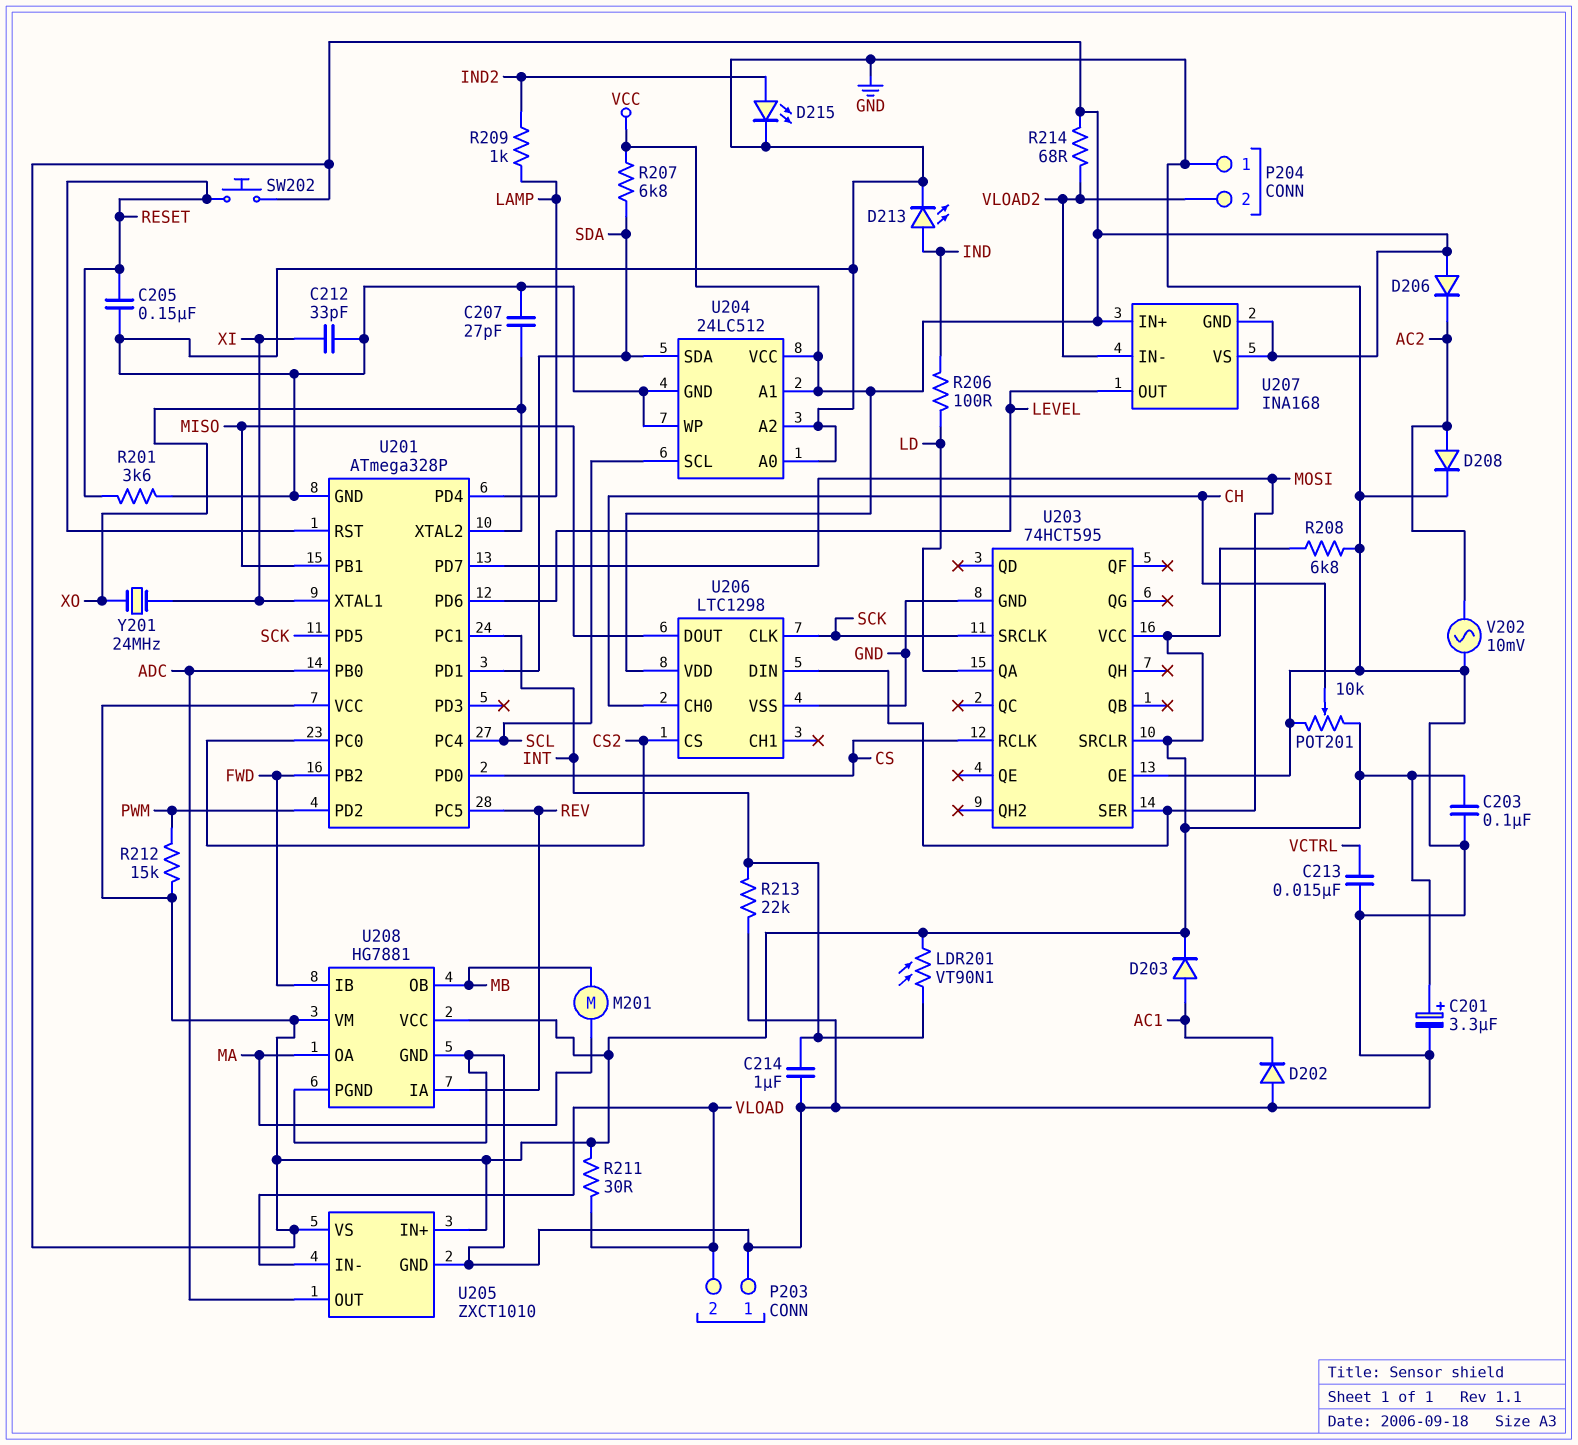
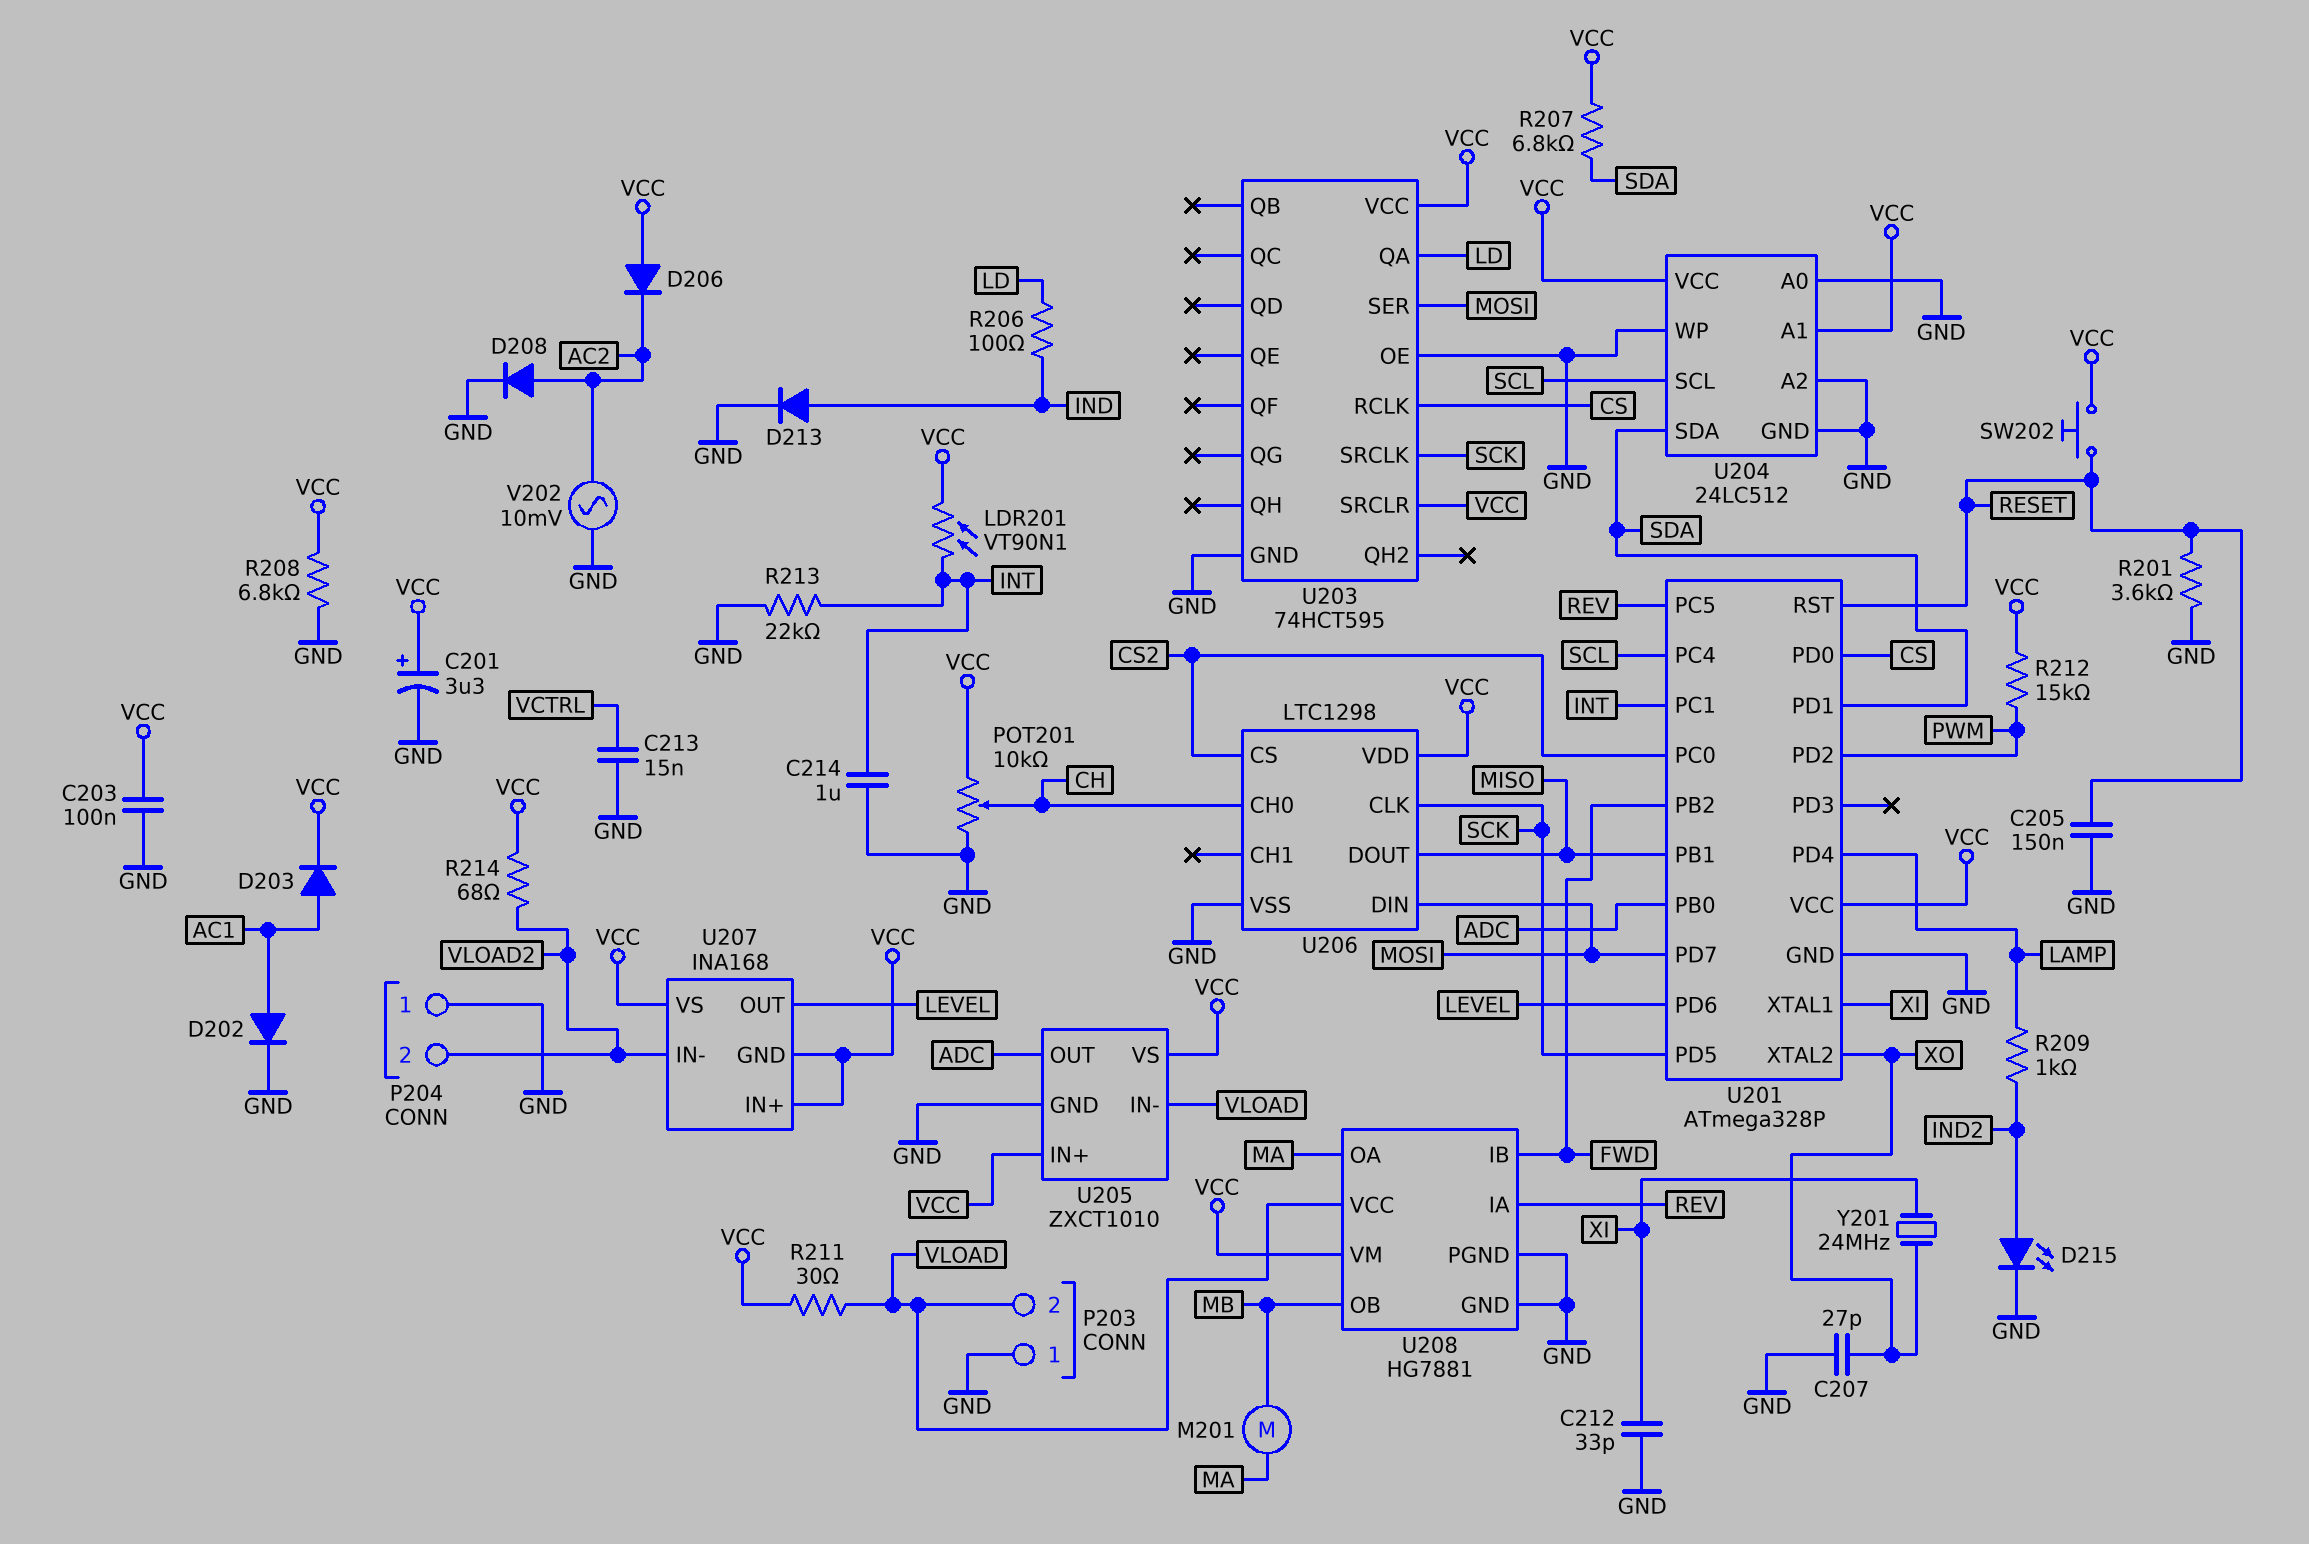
D202: diode (A GND, K AC1) -> diode (A AC1, K GND)
D213: LED (A IND, K GND) -> diode (A IND, K GND)
U208 pin VCC: VCC -> VLOAD

